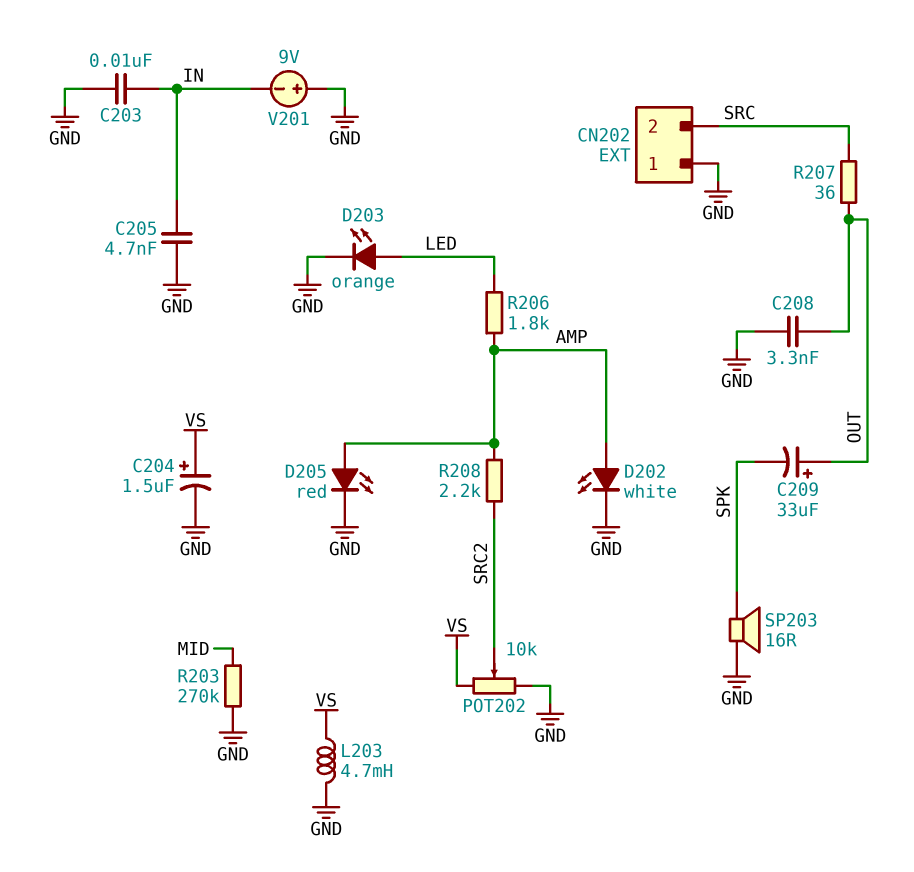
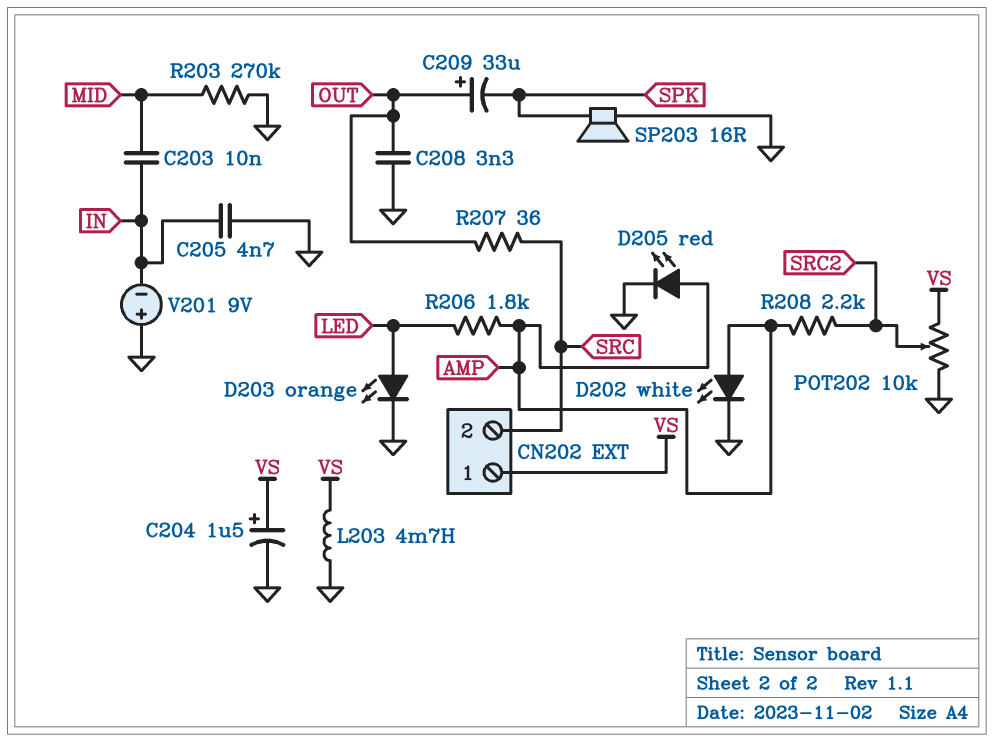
C203: 10nF (GND, IN) -> 10nF (IN, MID)
CN202 pin 1: GND -> VS

